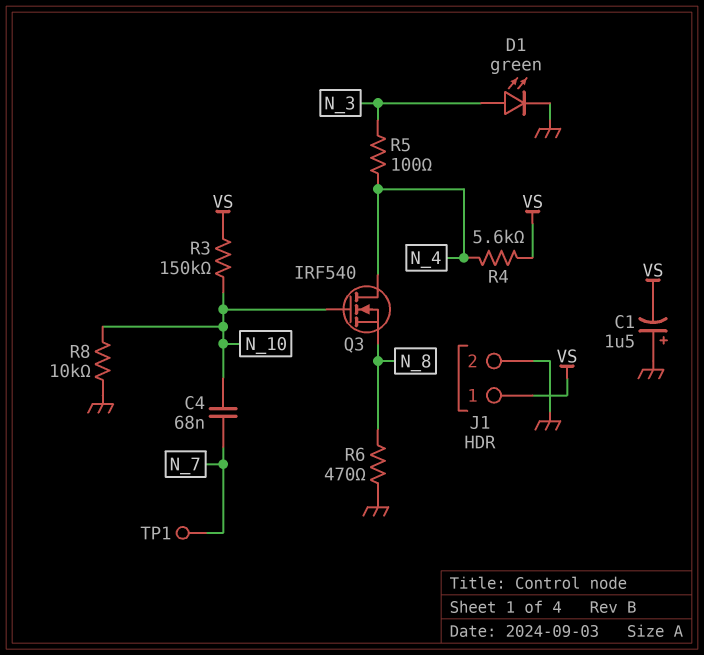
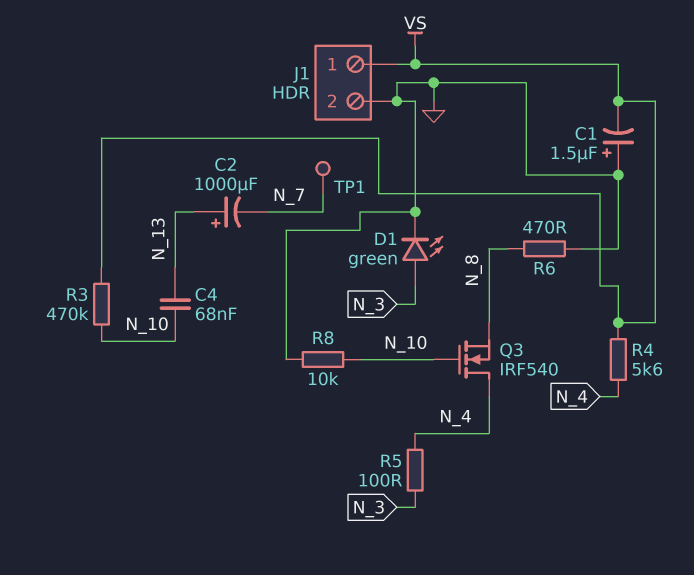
C2: none -> 1000uF (plus N_13, minus N_7)
C4: 68nF (N_7, N_10) -> 68nF (N_10, N_13)
R3: 150k (N_10, VS) -> 470k (N_10, VS)

